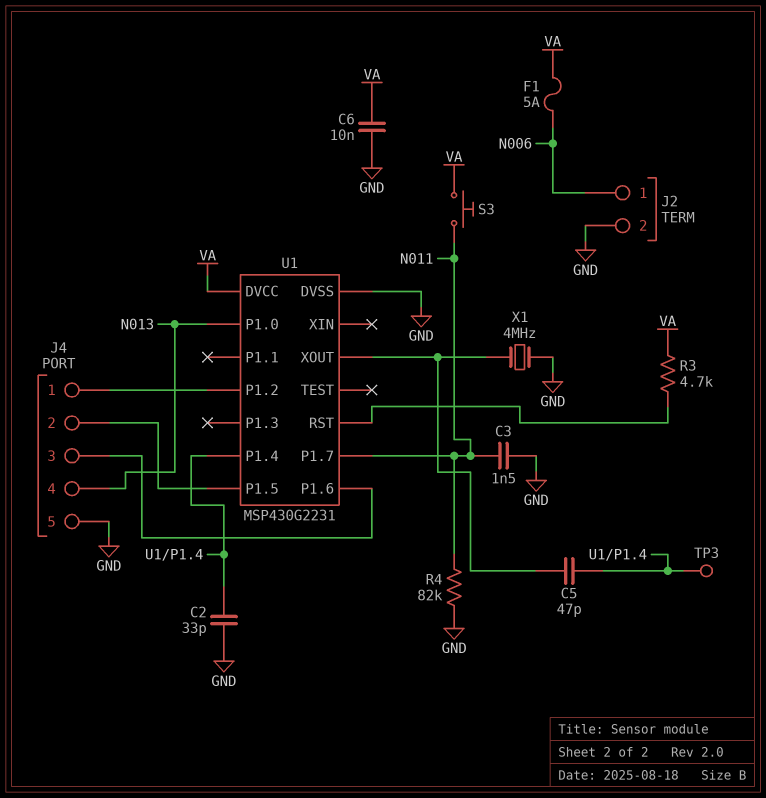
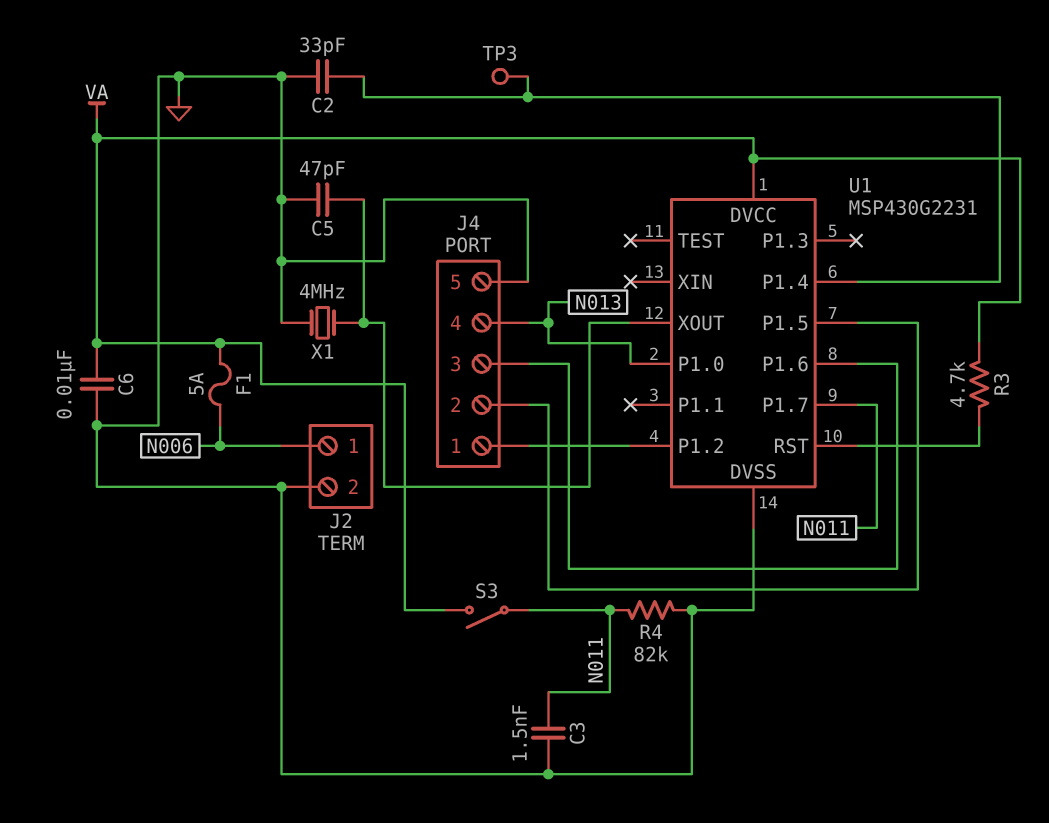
C5: 47pF (U1/P1.4, U1/XOUT) -> 47pF (GND, U1/XOUT)
S3: button (N011, VA) -> switch (N011, VA)

